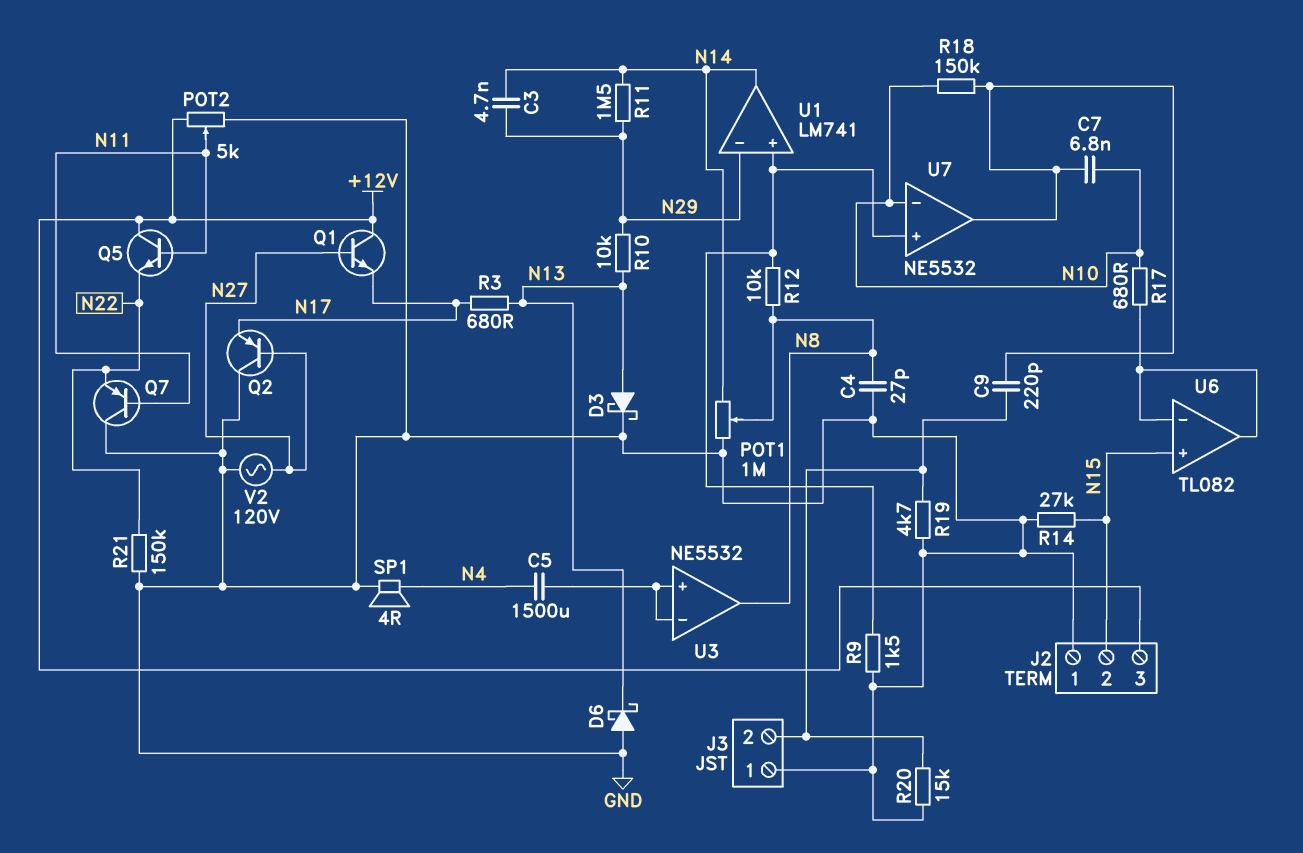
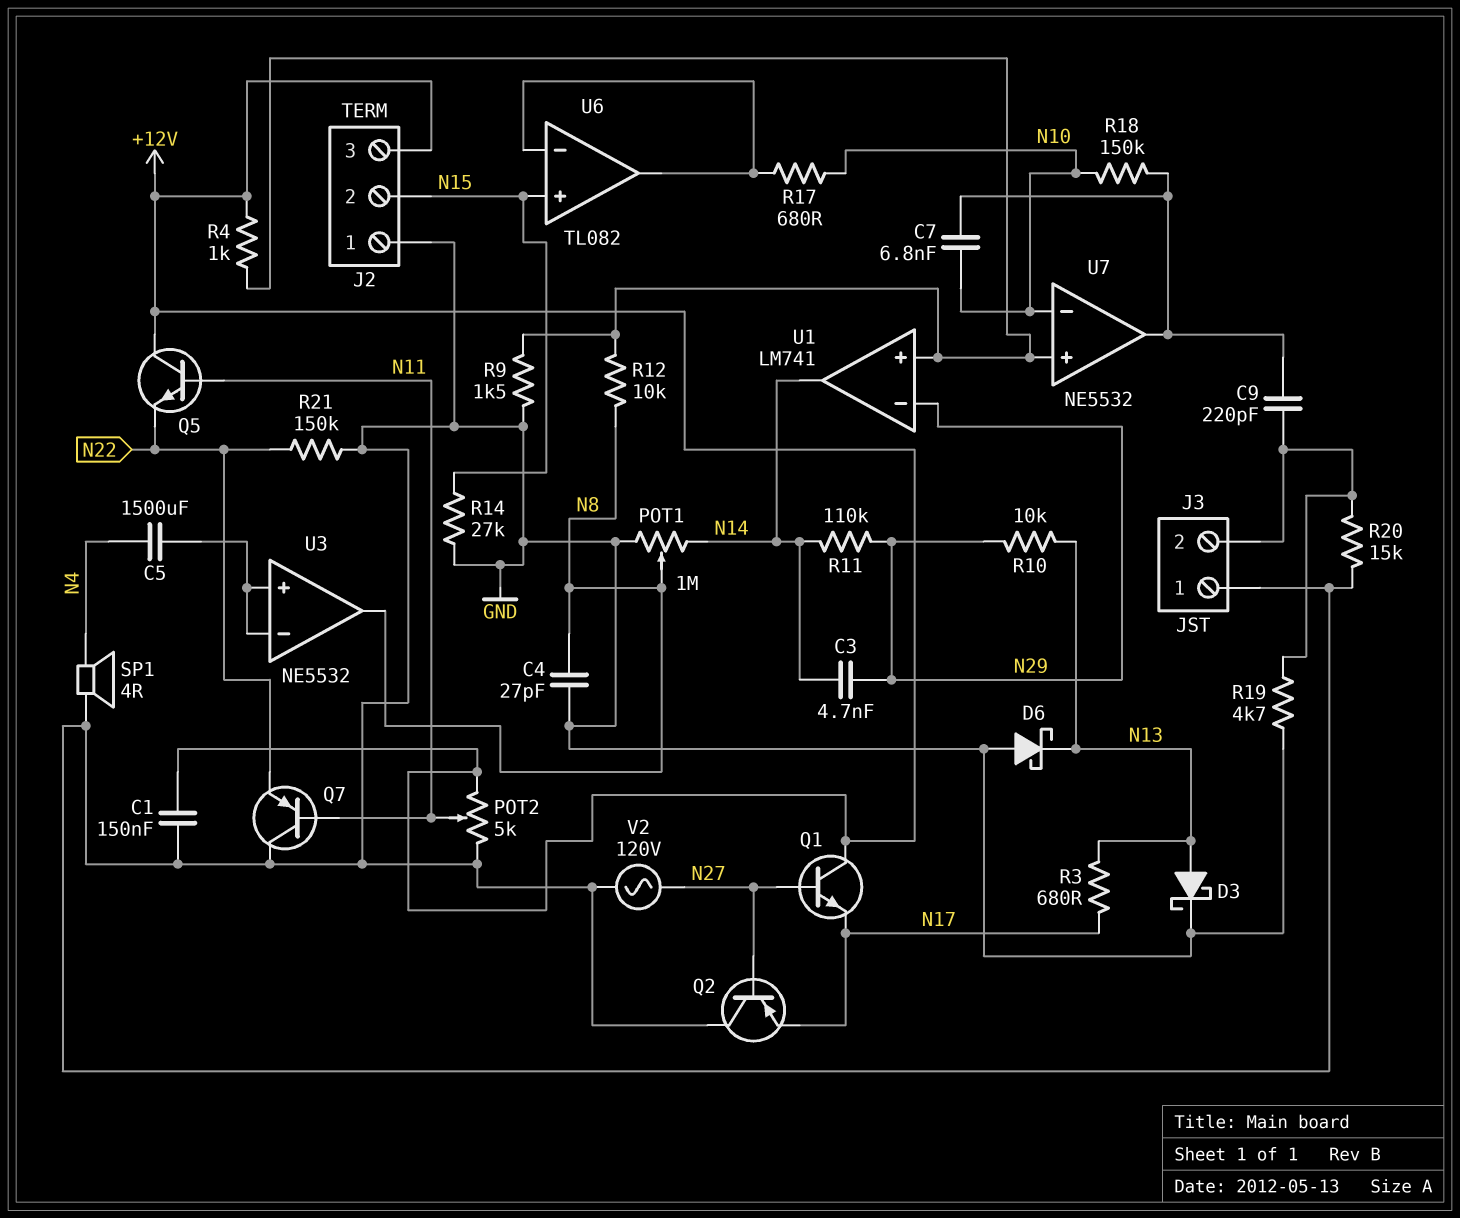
C1: none -> 150nF (+12V, GND)
R4: none -> 1k (+12V, U1/in+)
R11: 1.5M (N14, N29) -> 110k (N14, N29)

